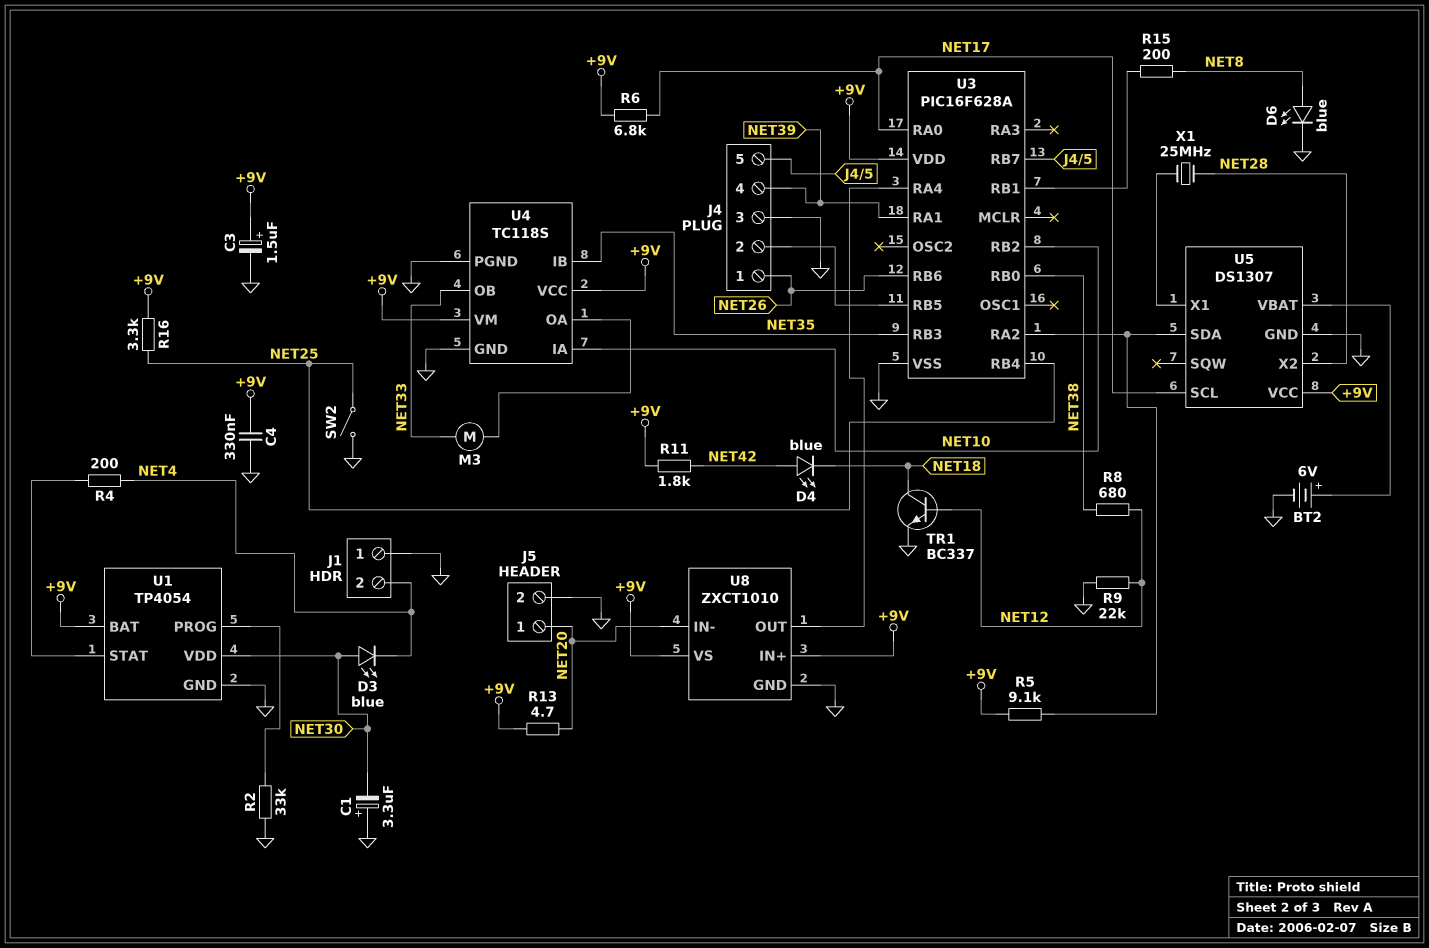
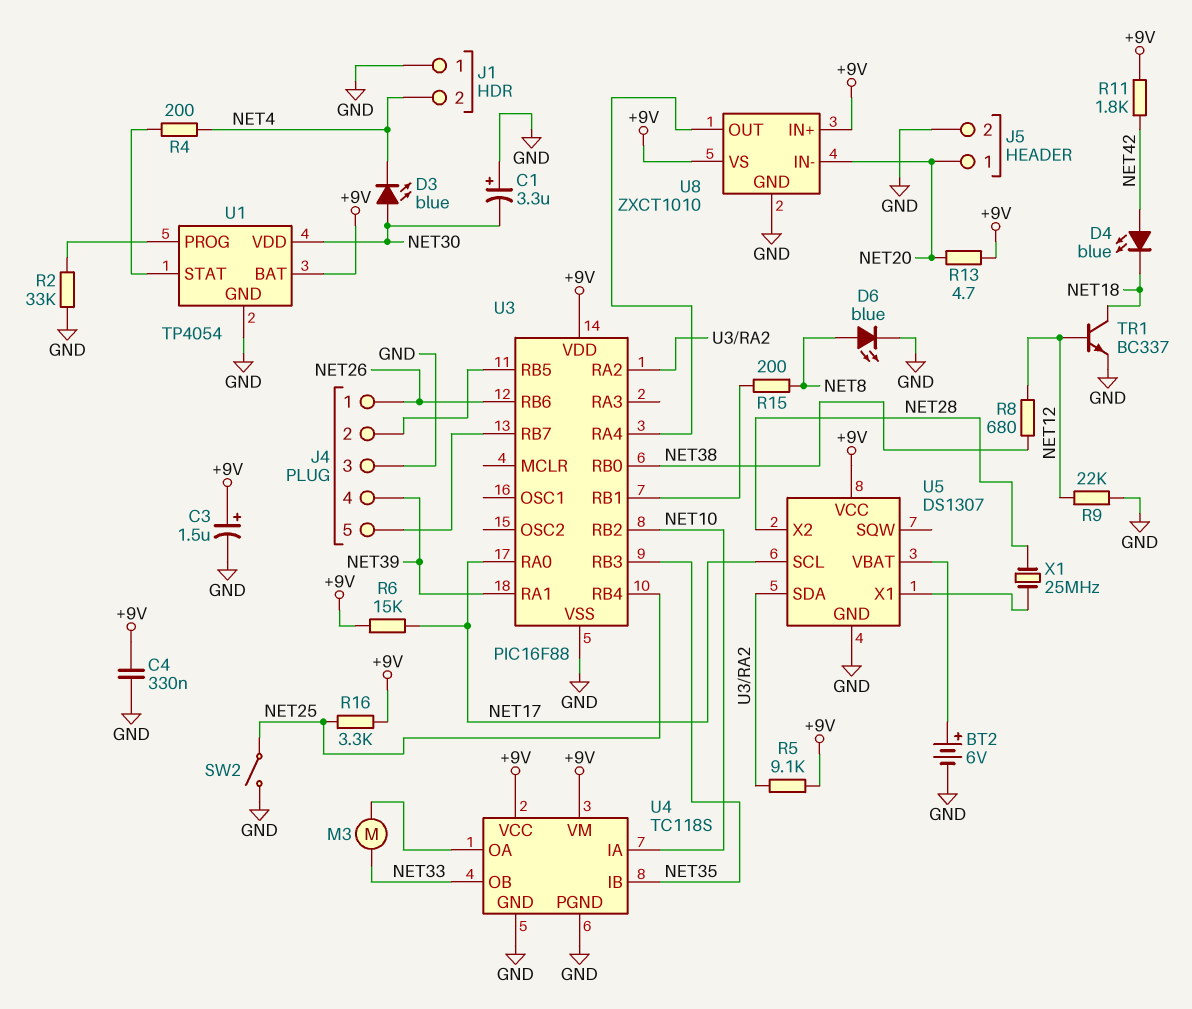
R6: 6.8k (+9V, NET17) -> 15k (+9V, NET17)
U3: PIC16F628A -> PIC16F88

